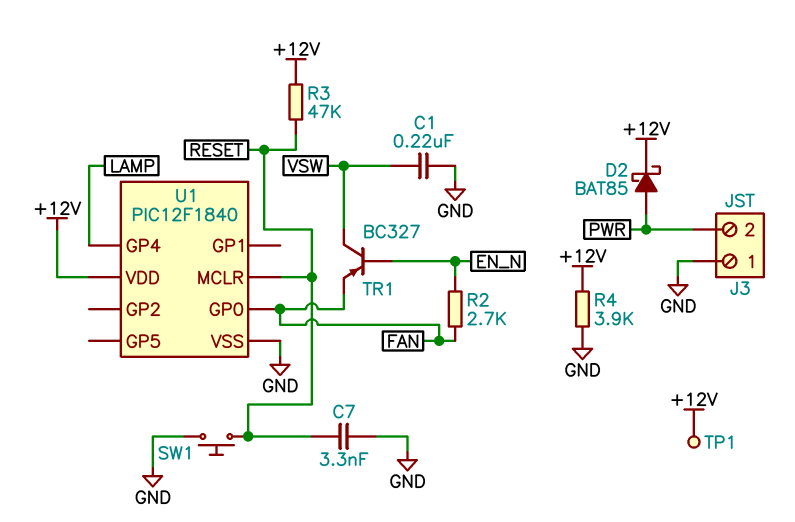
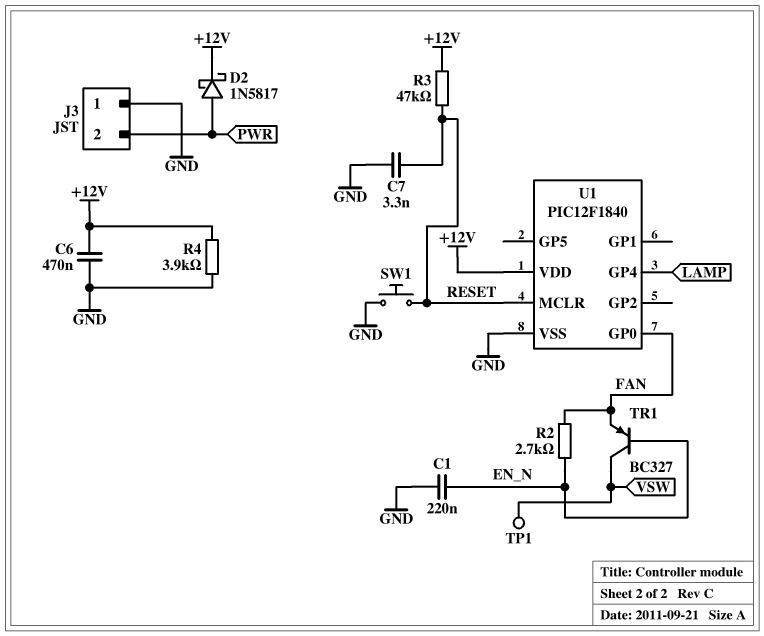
C1: 220nF (GND, VSW) -> 220nF (EN_N, GND)
C6: none -> 470nF (+12V, GND)
D2: schottky BAT85 (A PWR, K +12V) -> schottky 1N5817 (A PWR, K +12V)
TP1: test point (+12V) -> test point (VSW)

